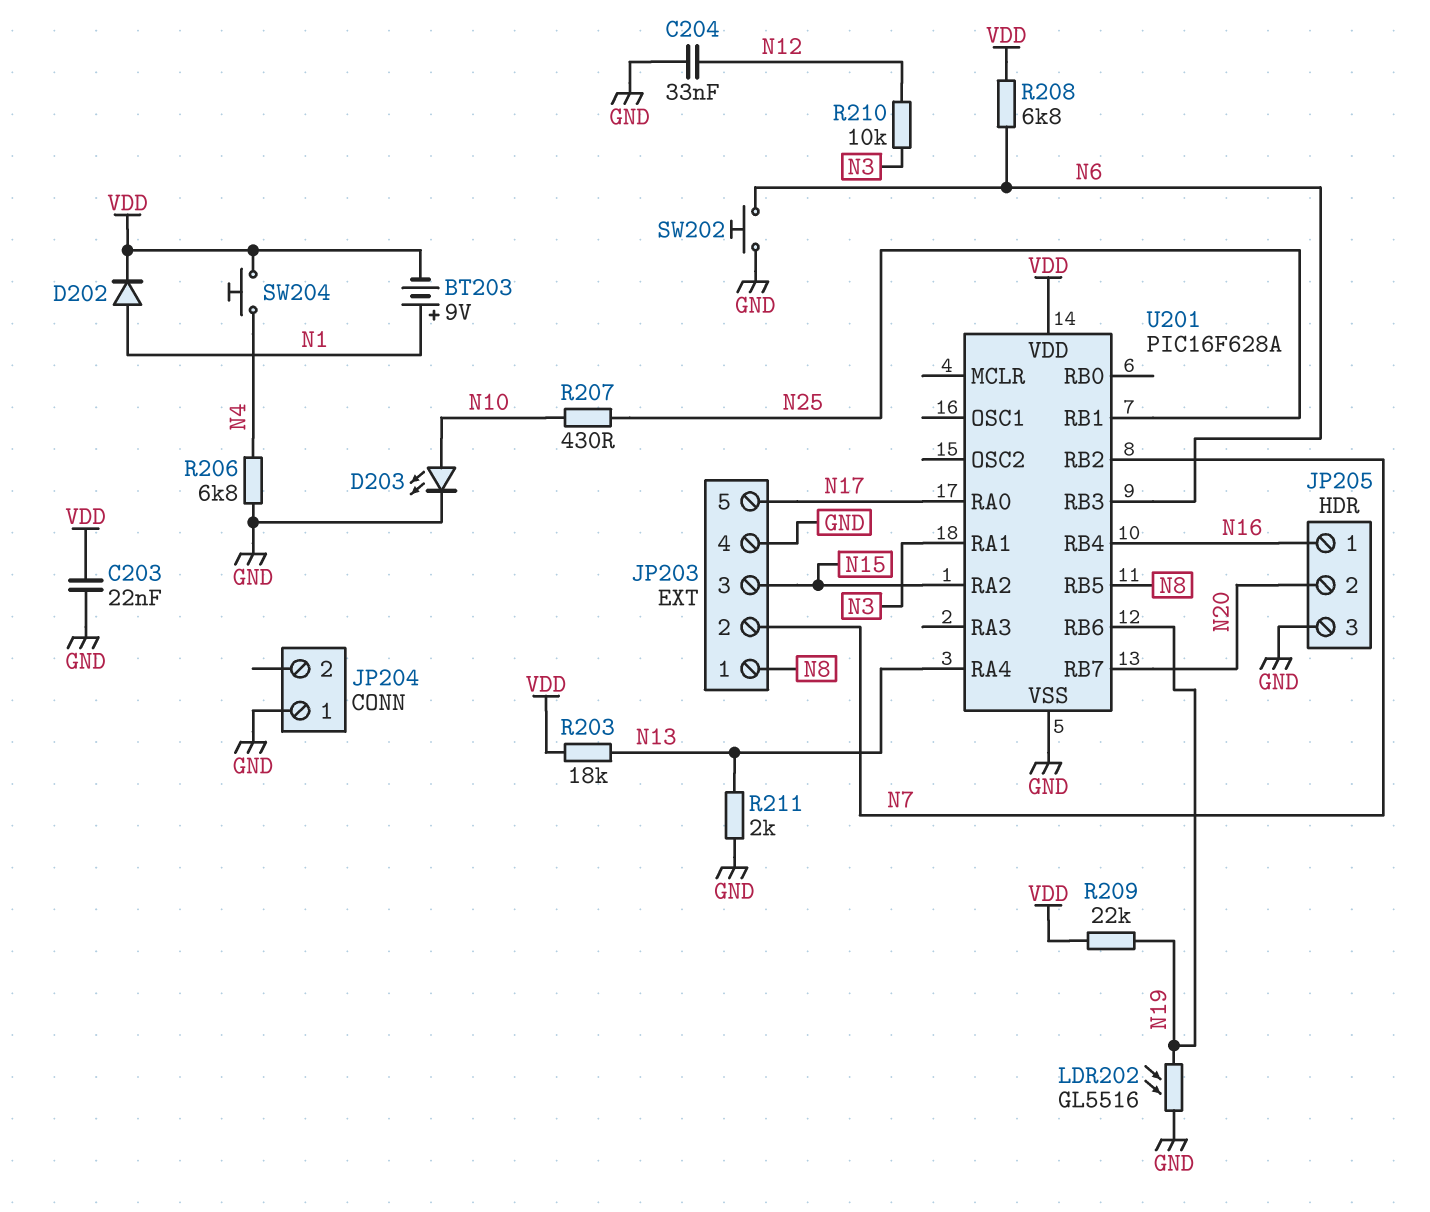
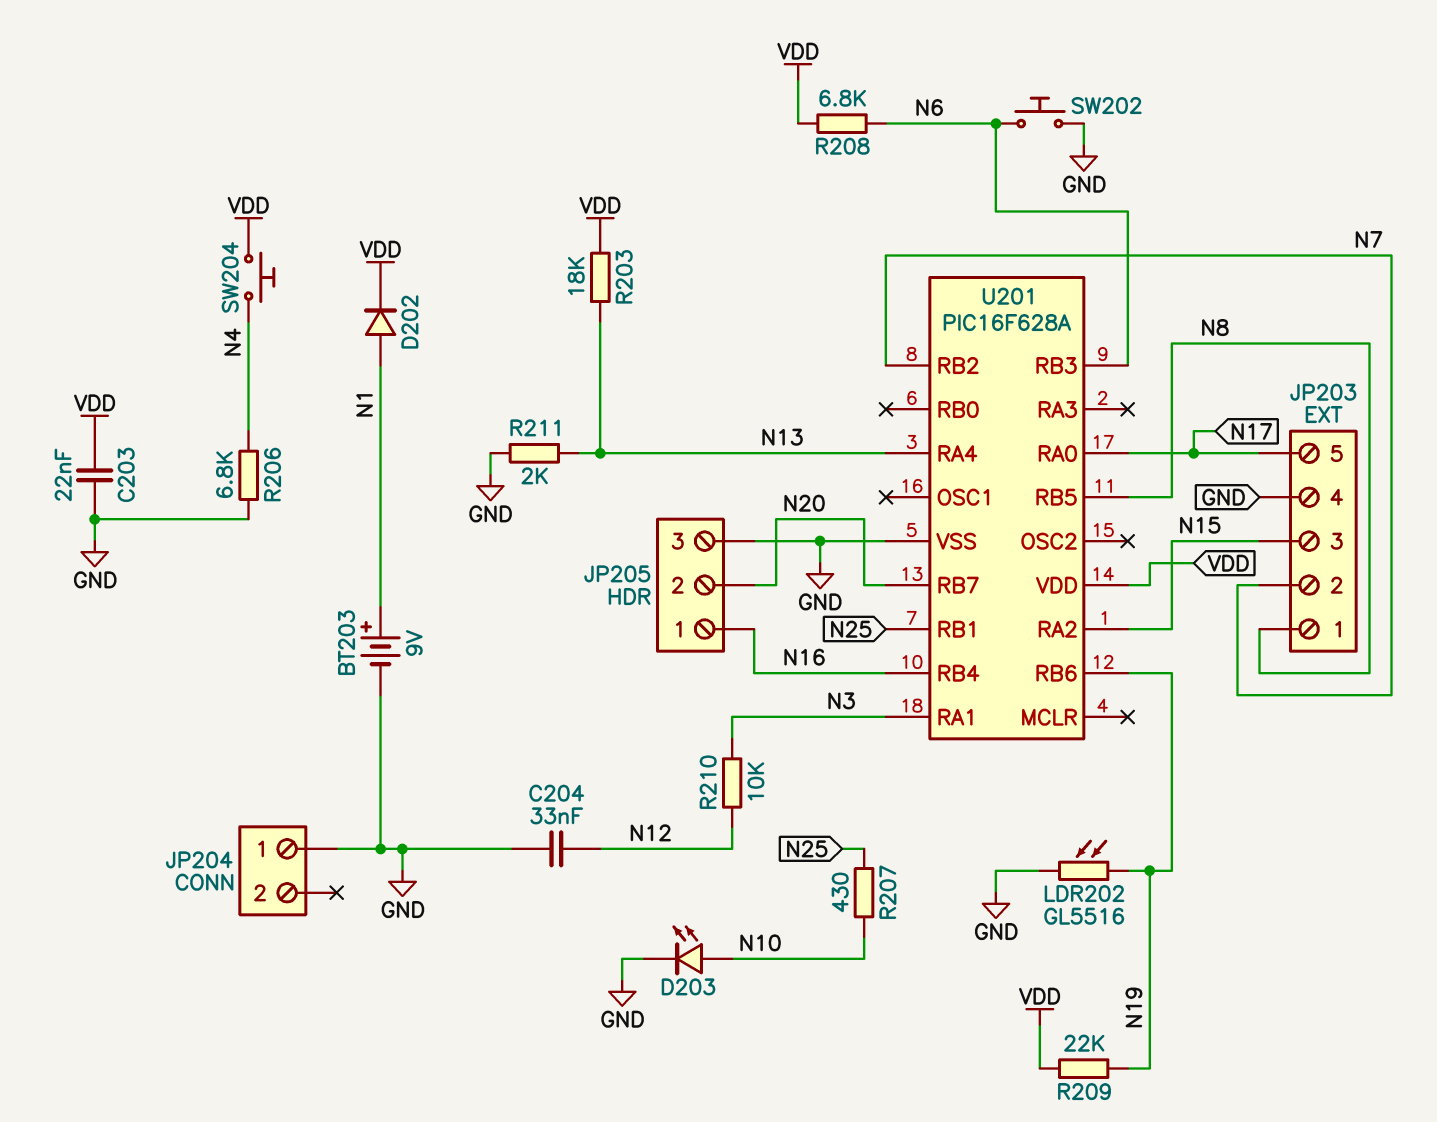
BT203: 9V (plus N1, minus VDD) -> 9V (plus N1, minus GND)

